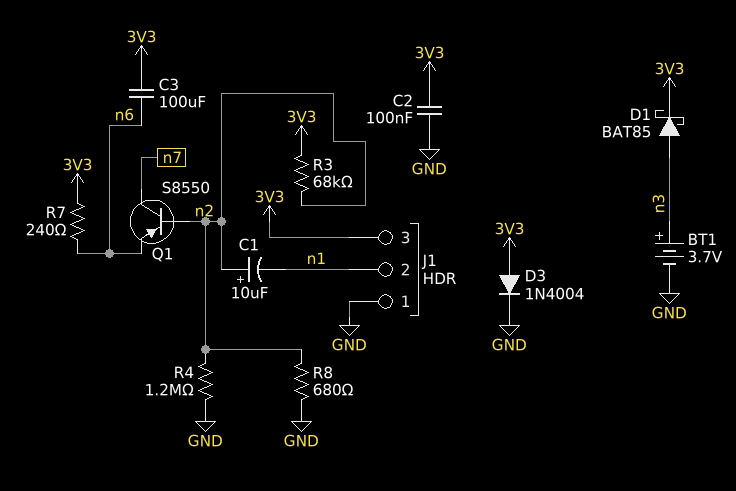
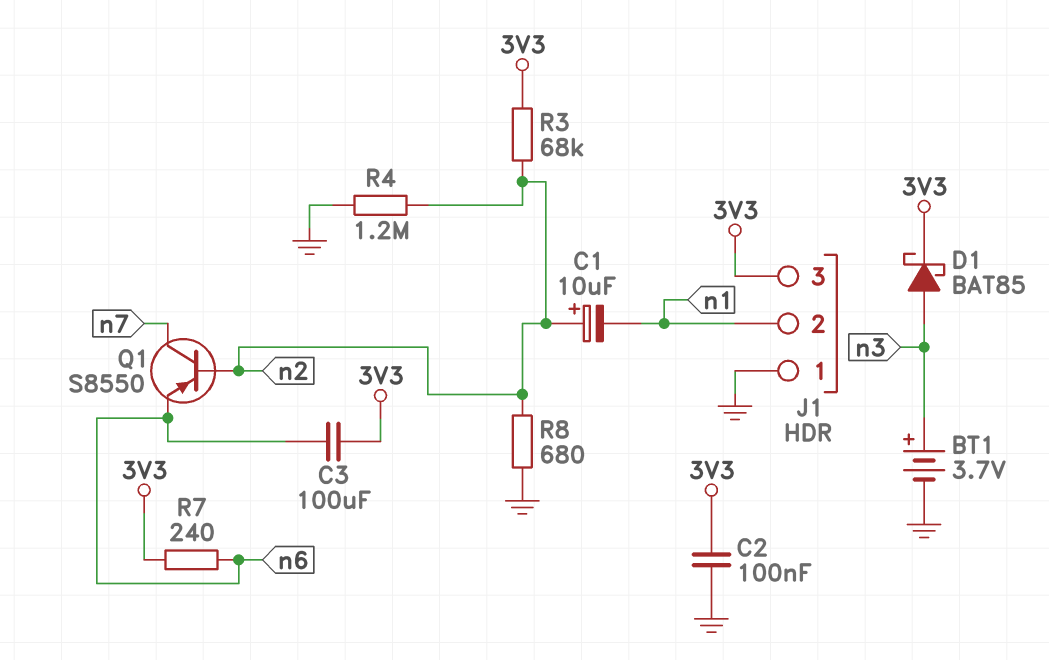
D3: diode 1N4004 (A 3V3, K GND) -> none

